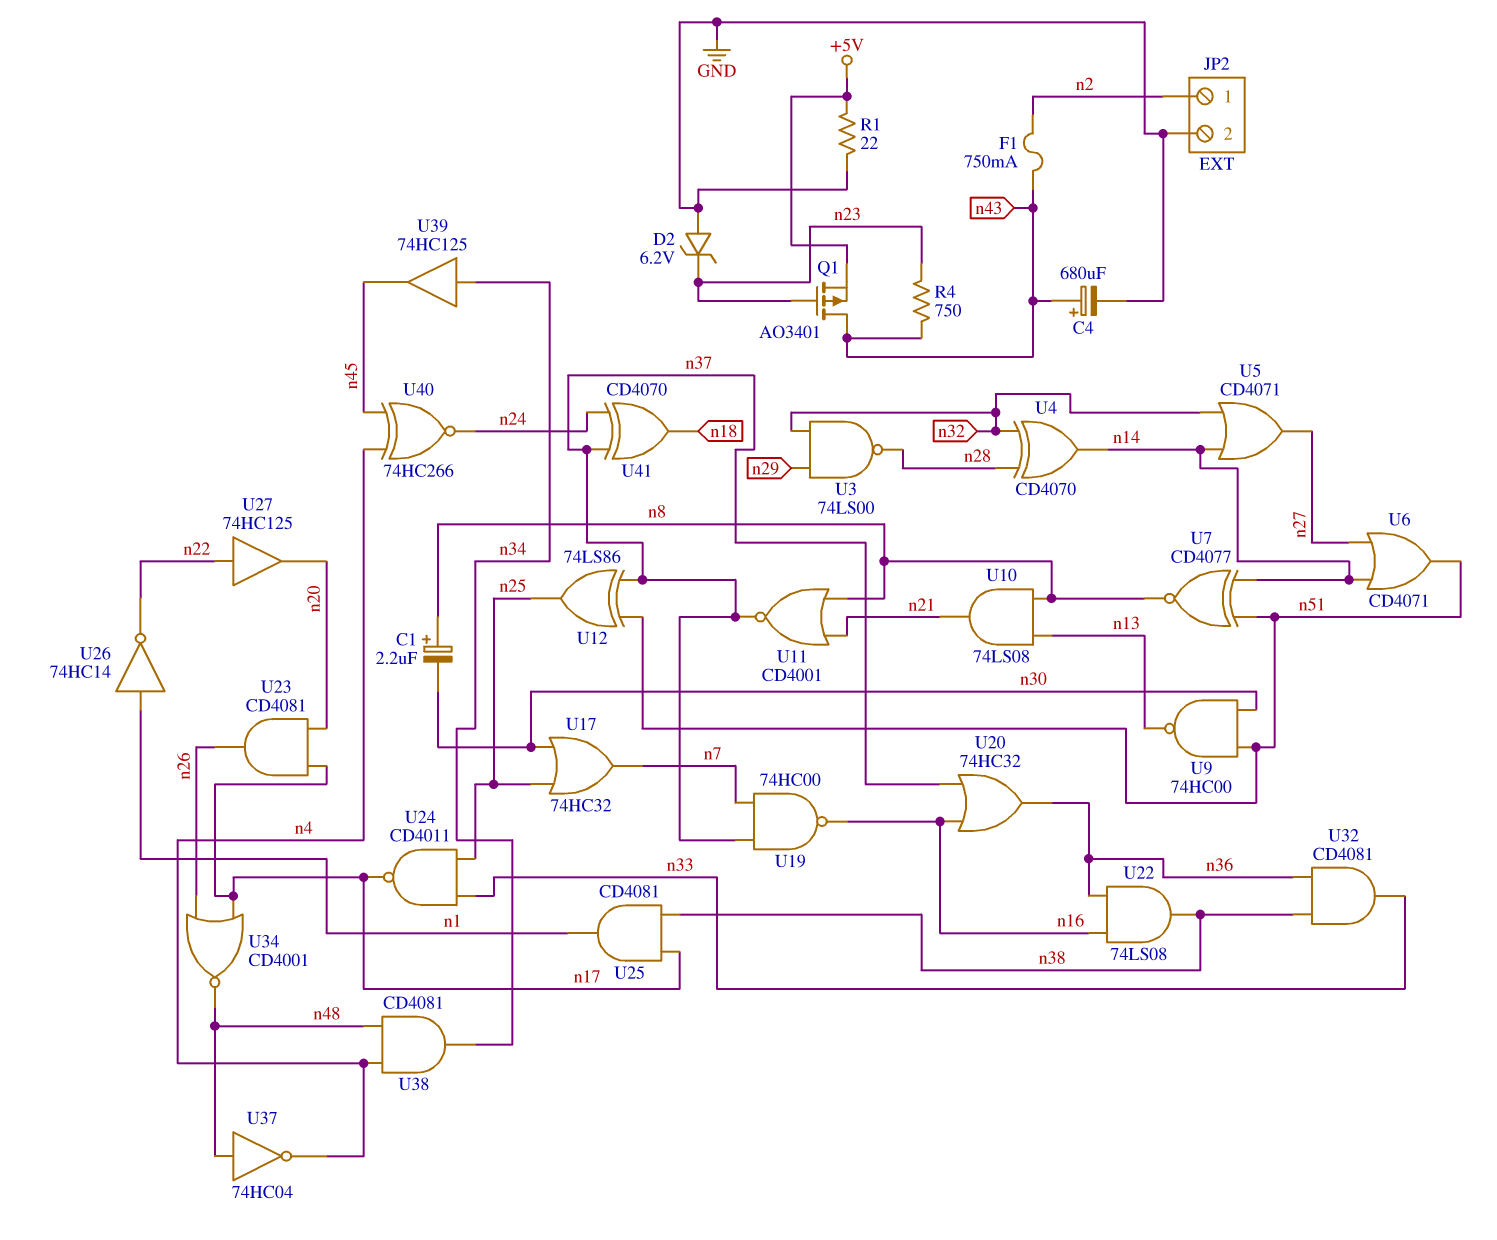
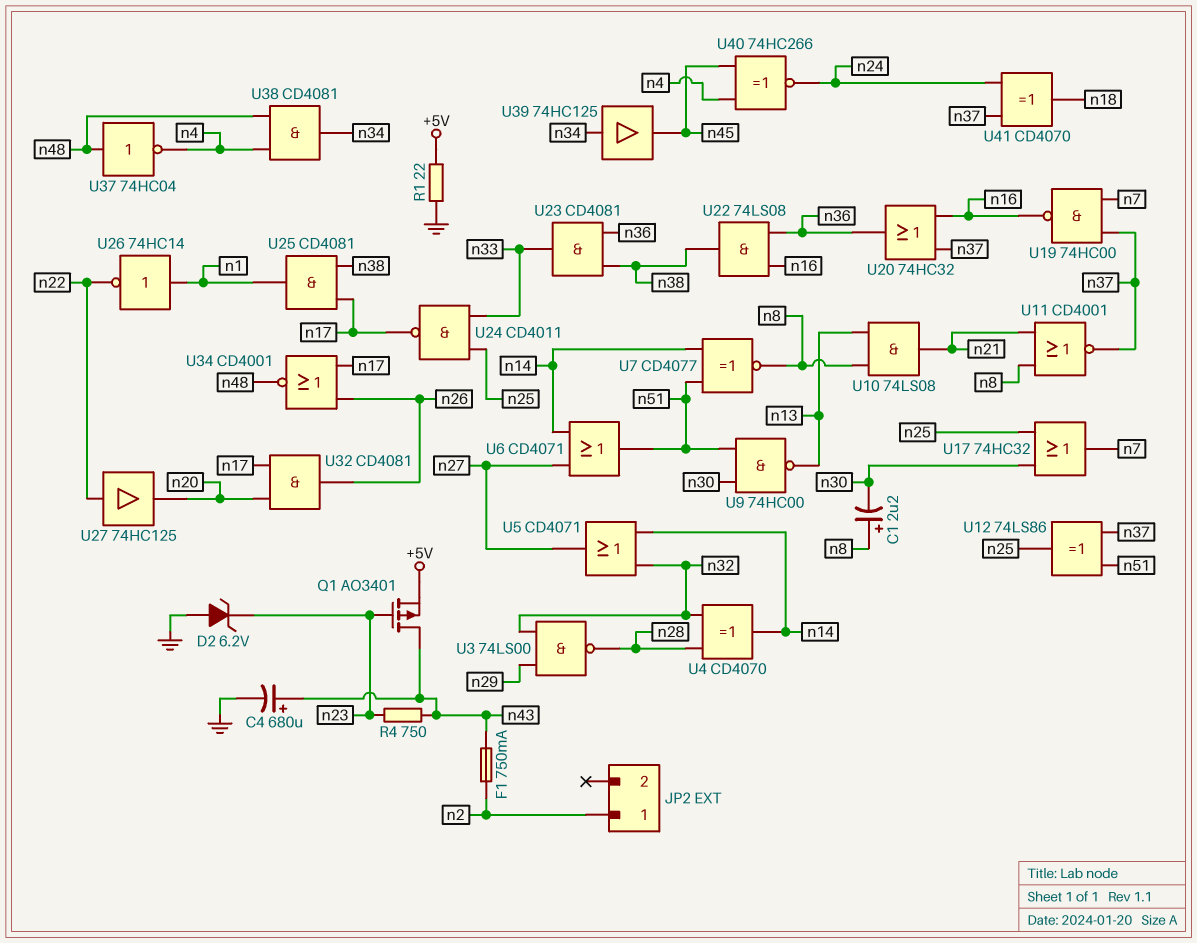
JP2 pin 2: GND -> none
U23: AND CD4081 (in n17, in n20, out n26) -> AND CD4081 (in n36, in n38, out n33)
U32: AND CD4081 (in n36, in n38, out n33) -> AND CD4081 (in n17, in n20, out n26)

